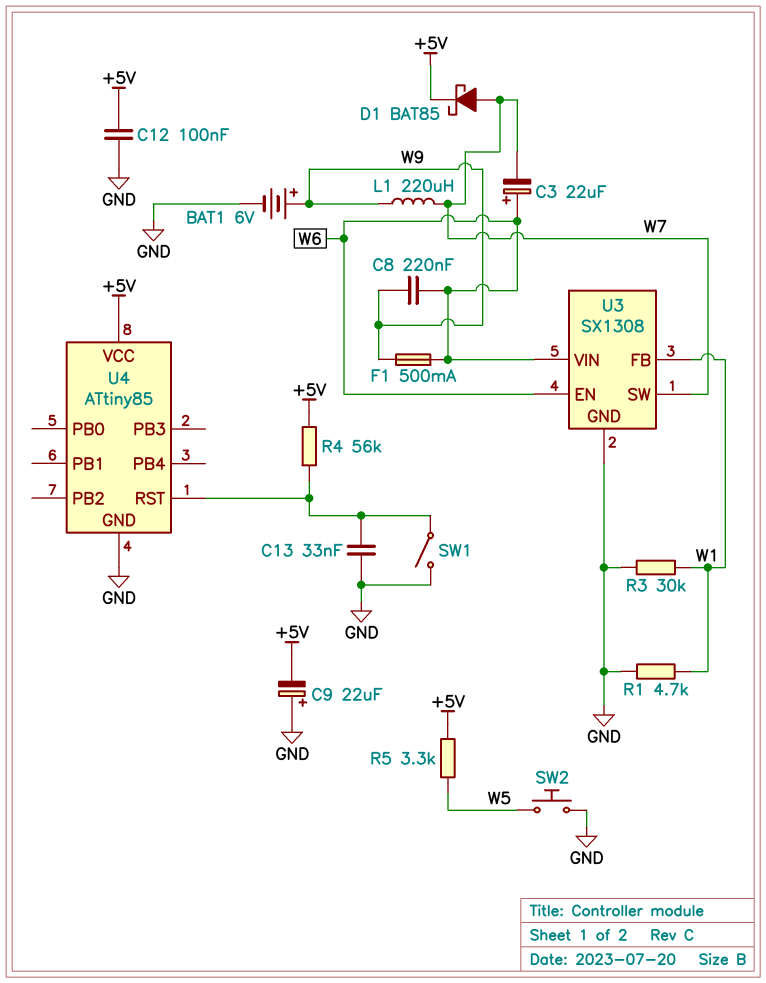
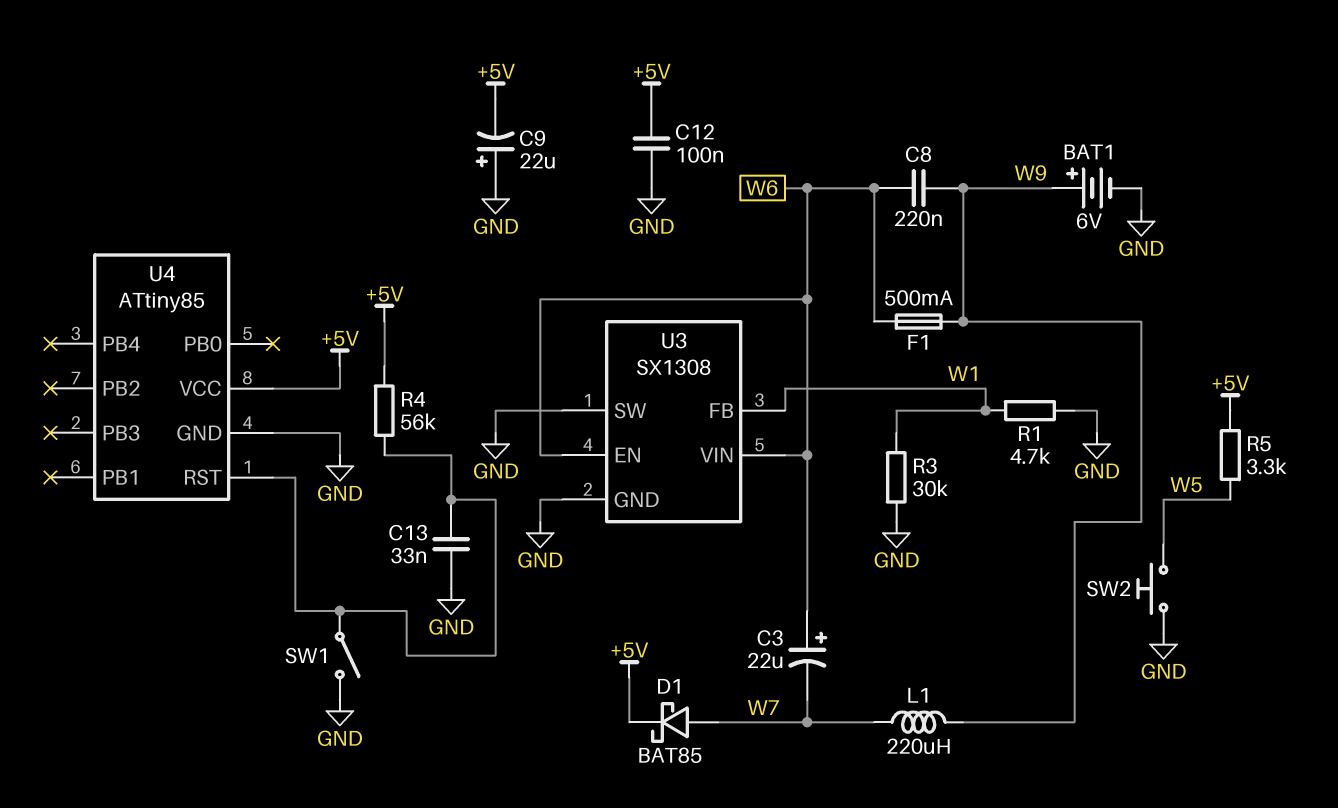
U3 pin SW: W7 -> GND

